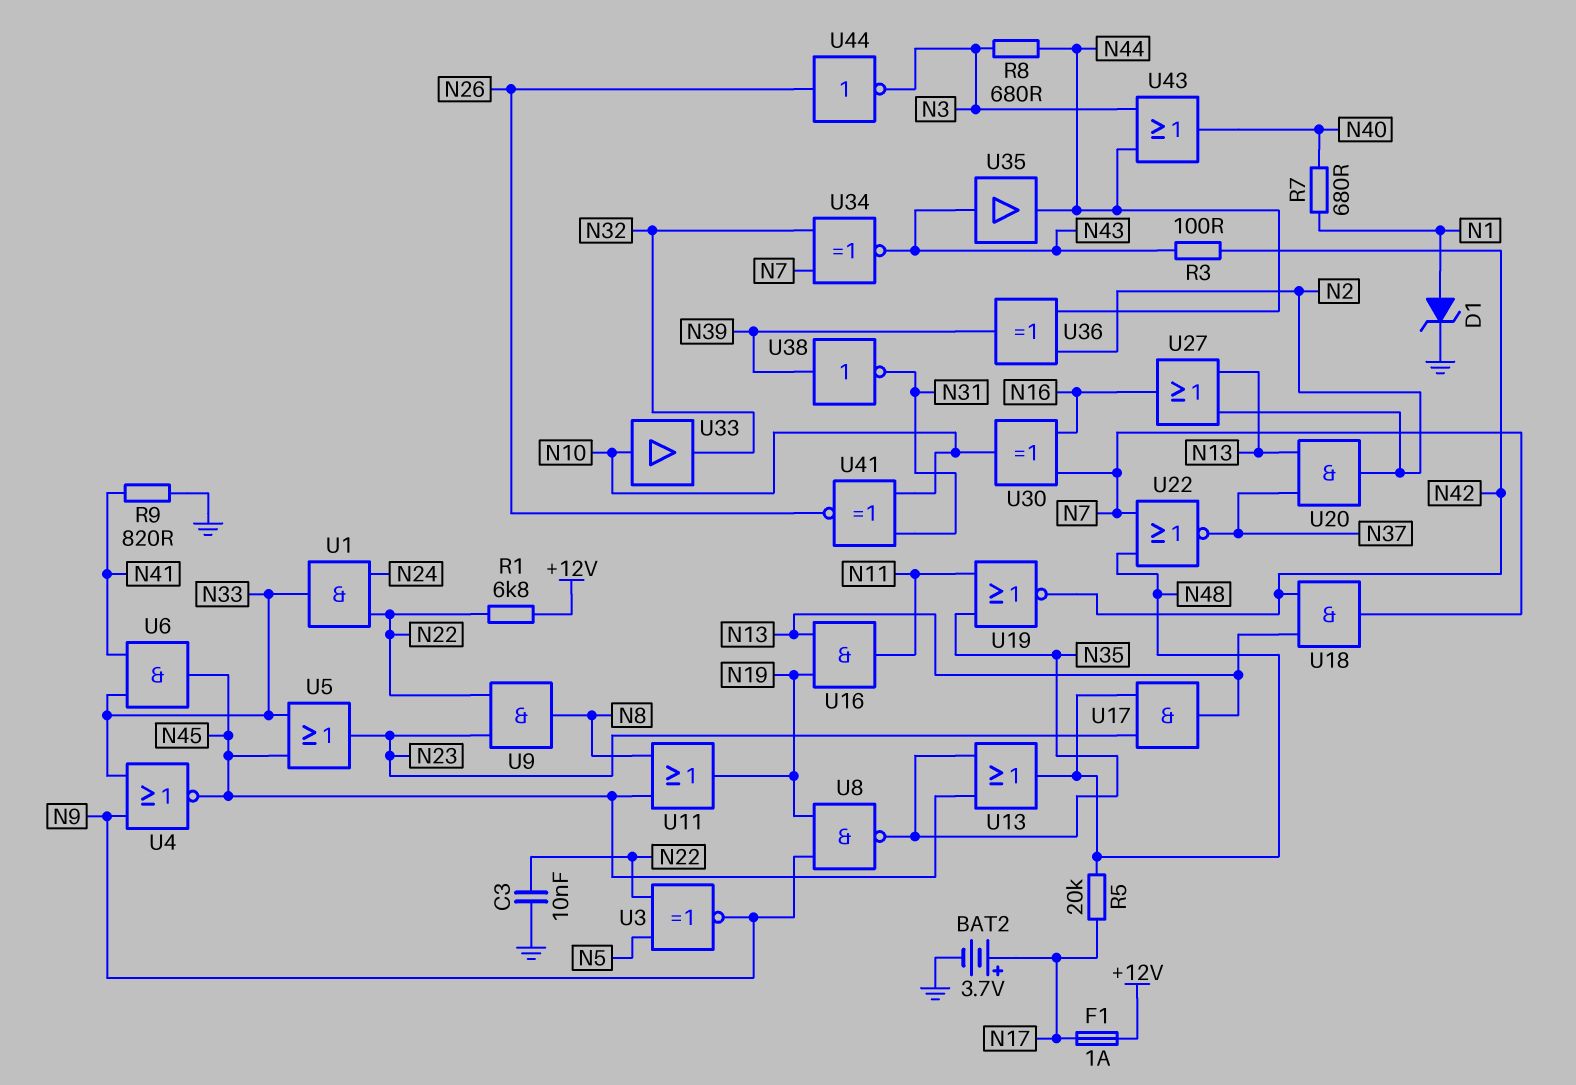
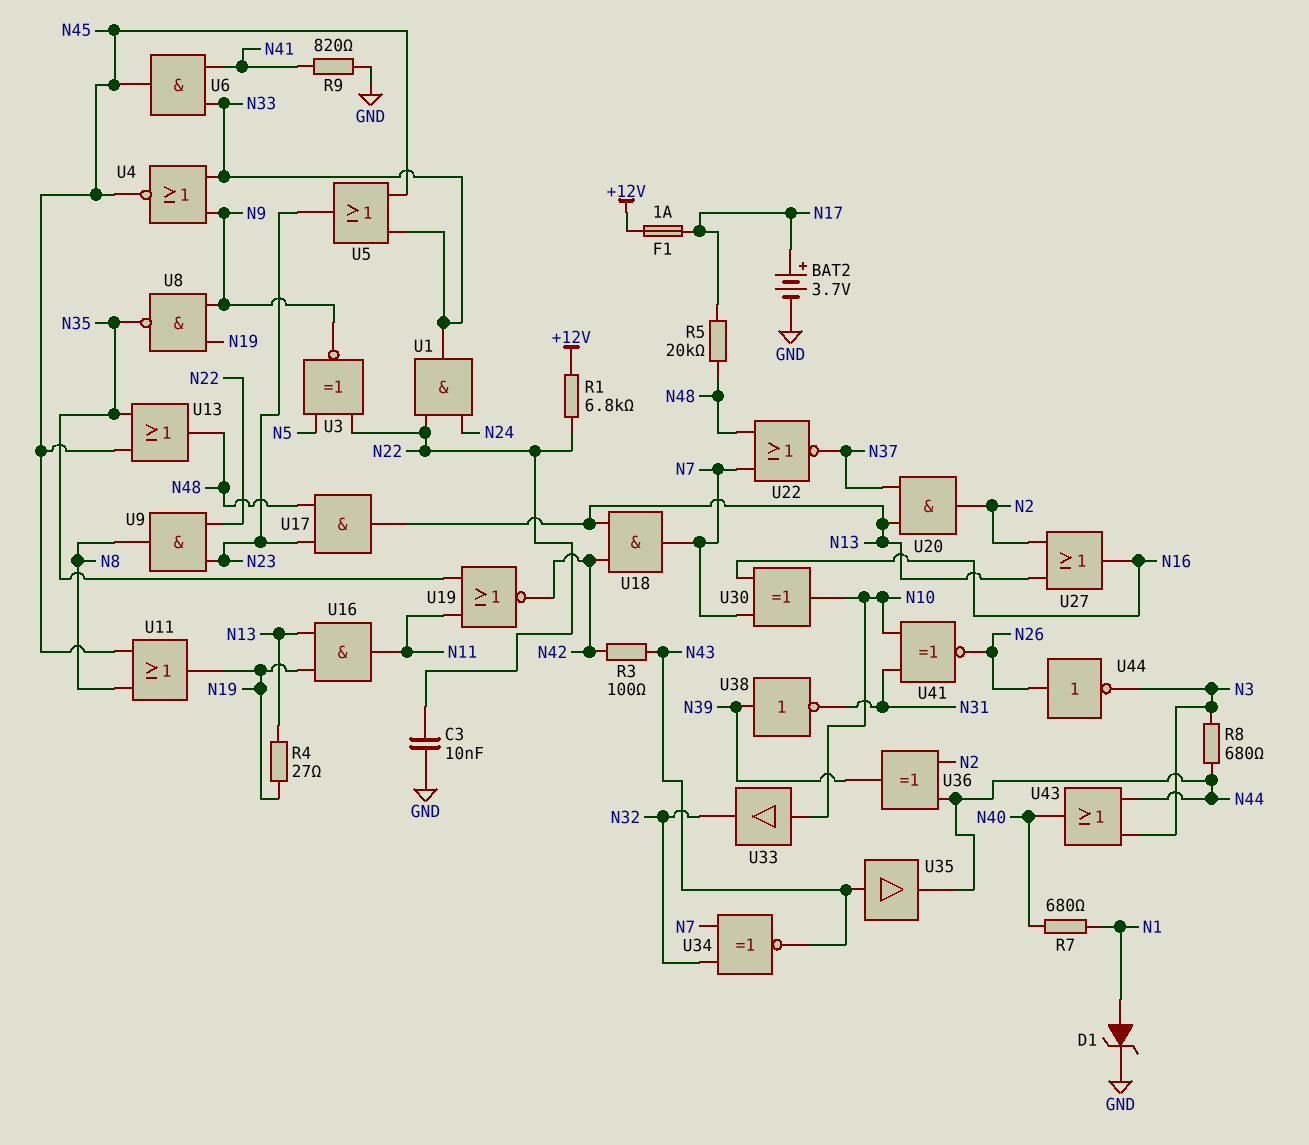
R4: none -> 27 (N13, N19)

